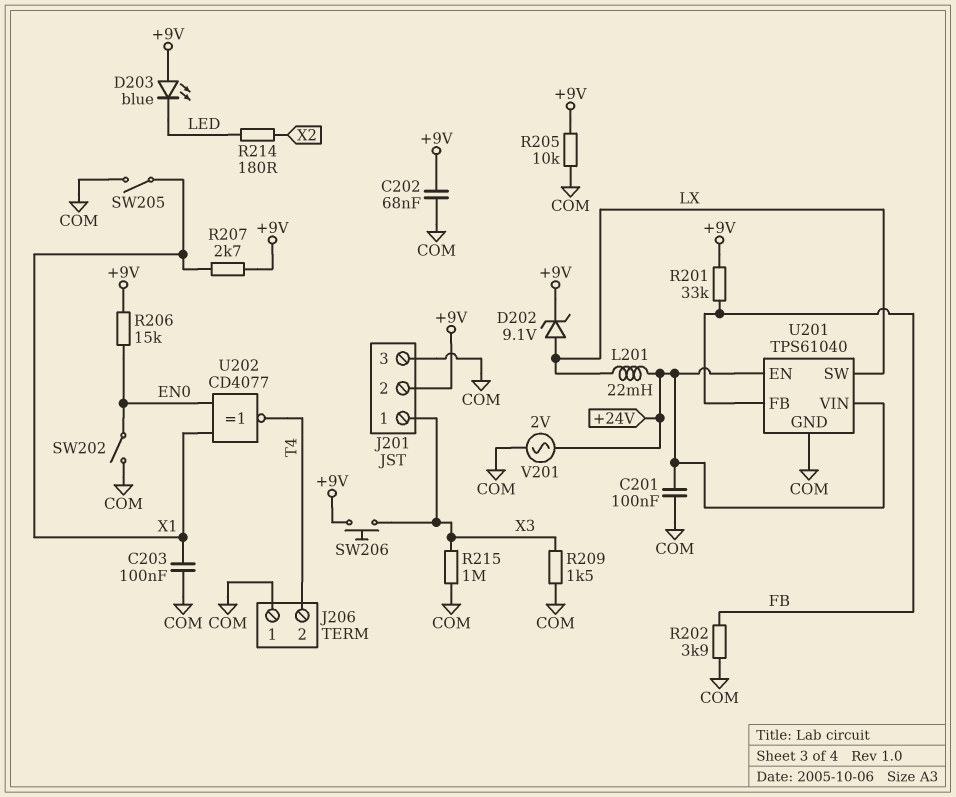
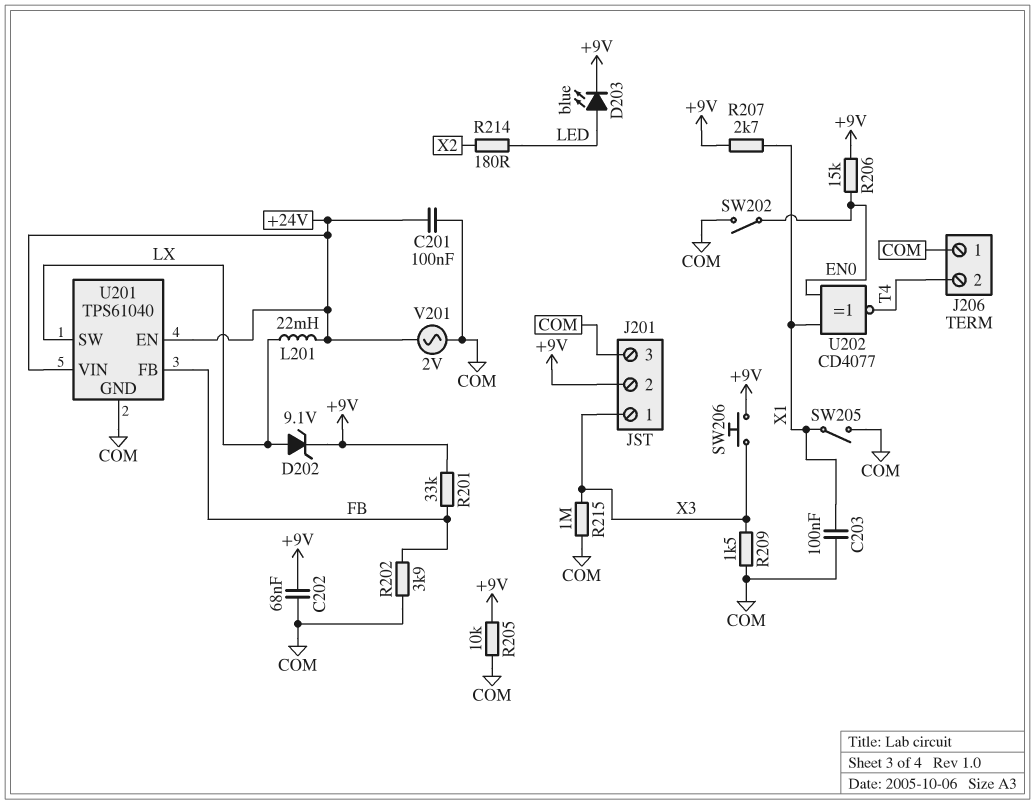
D203: LED blue (A +9V, K LED) -> LED blue (A LED, K +9V)

